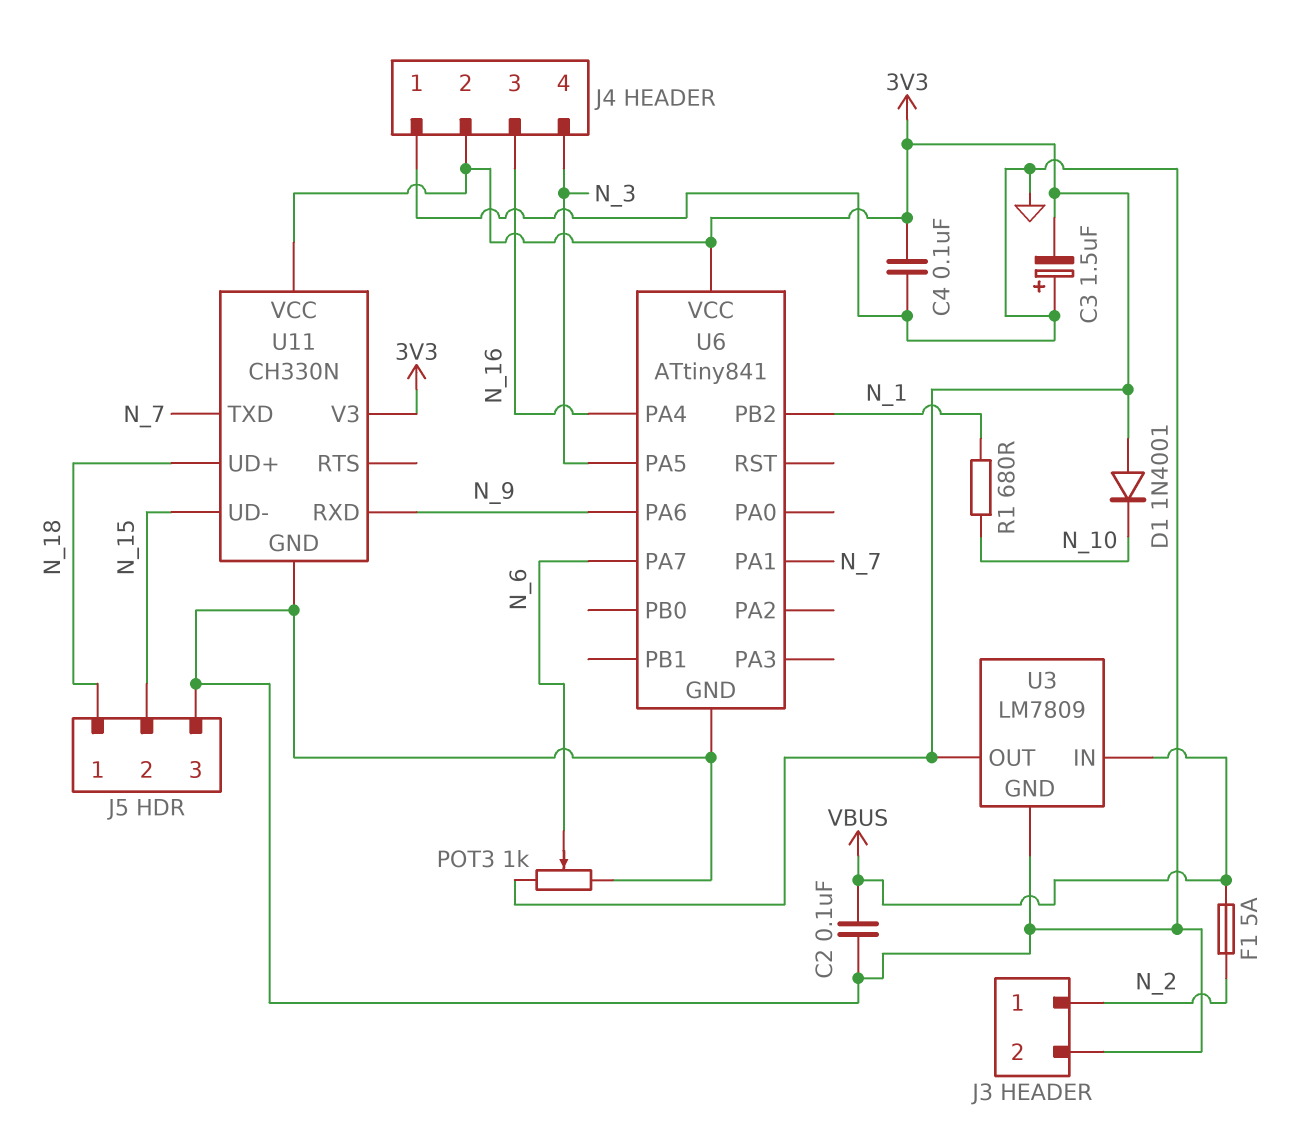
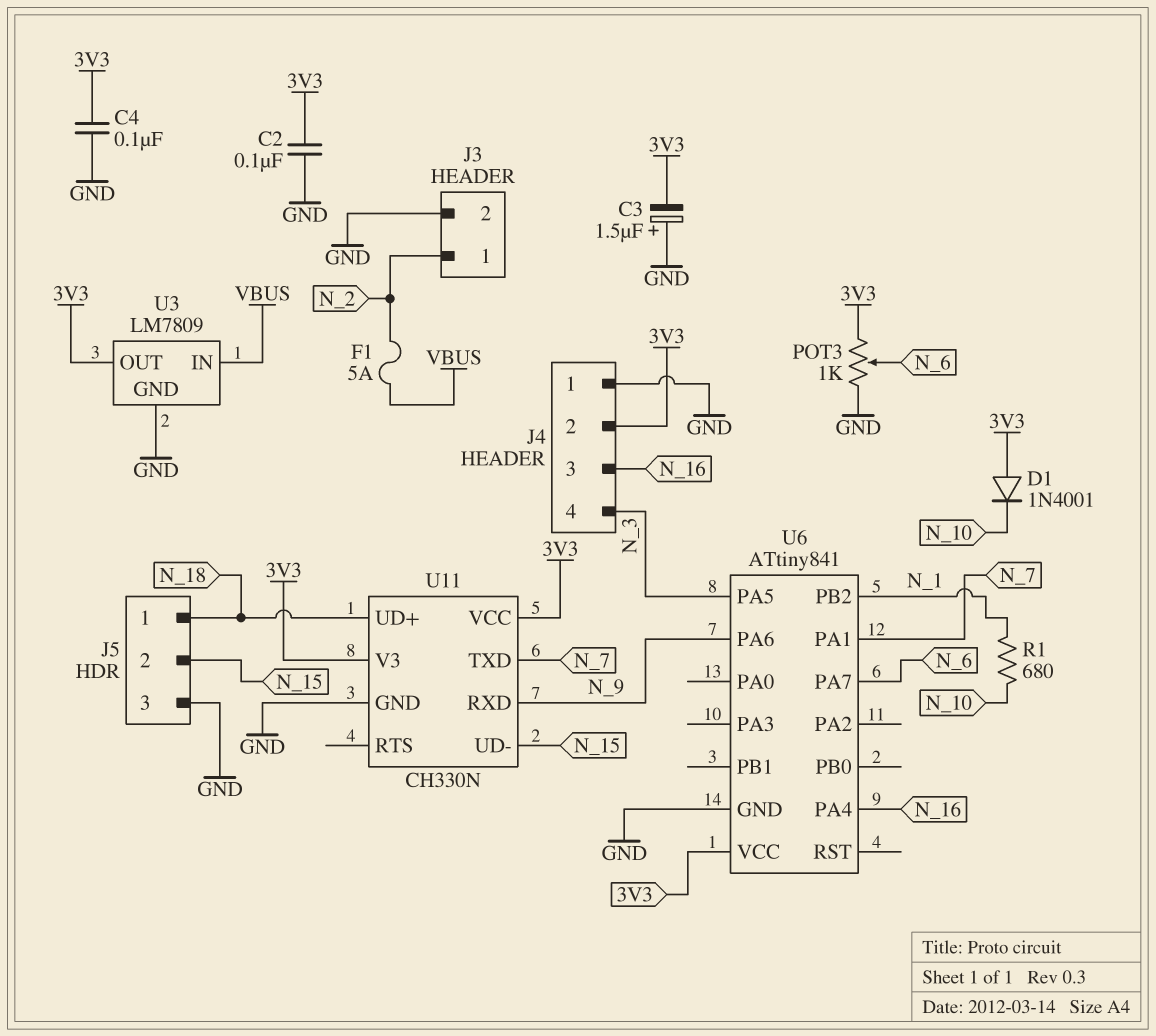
C2: 100nF (GND, VBUS) -> 100nF (3V3, GND)

